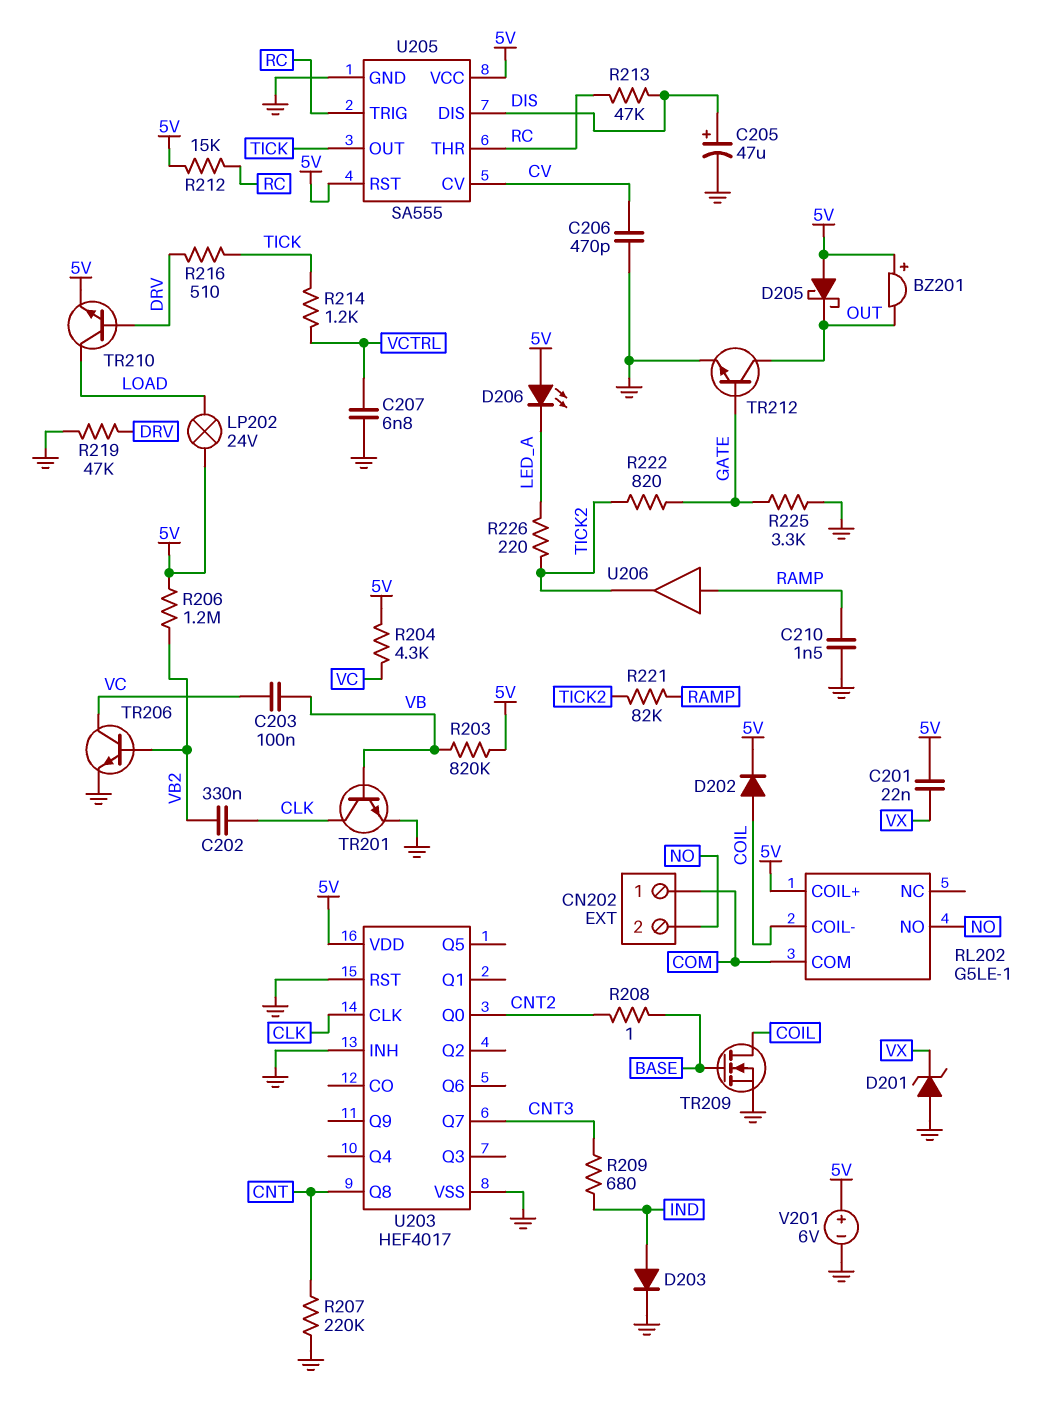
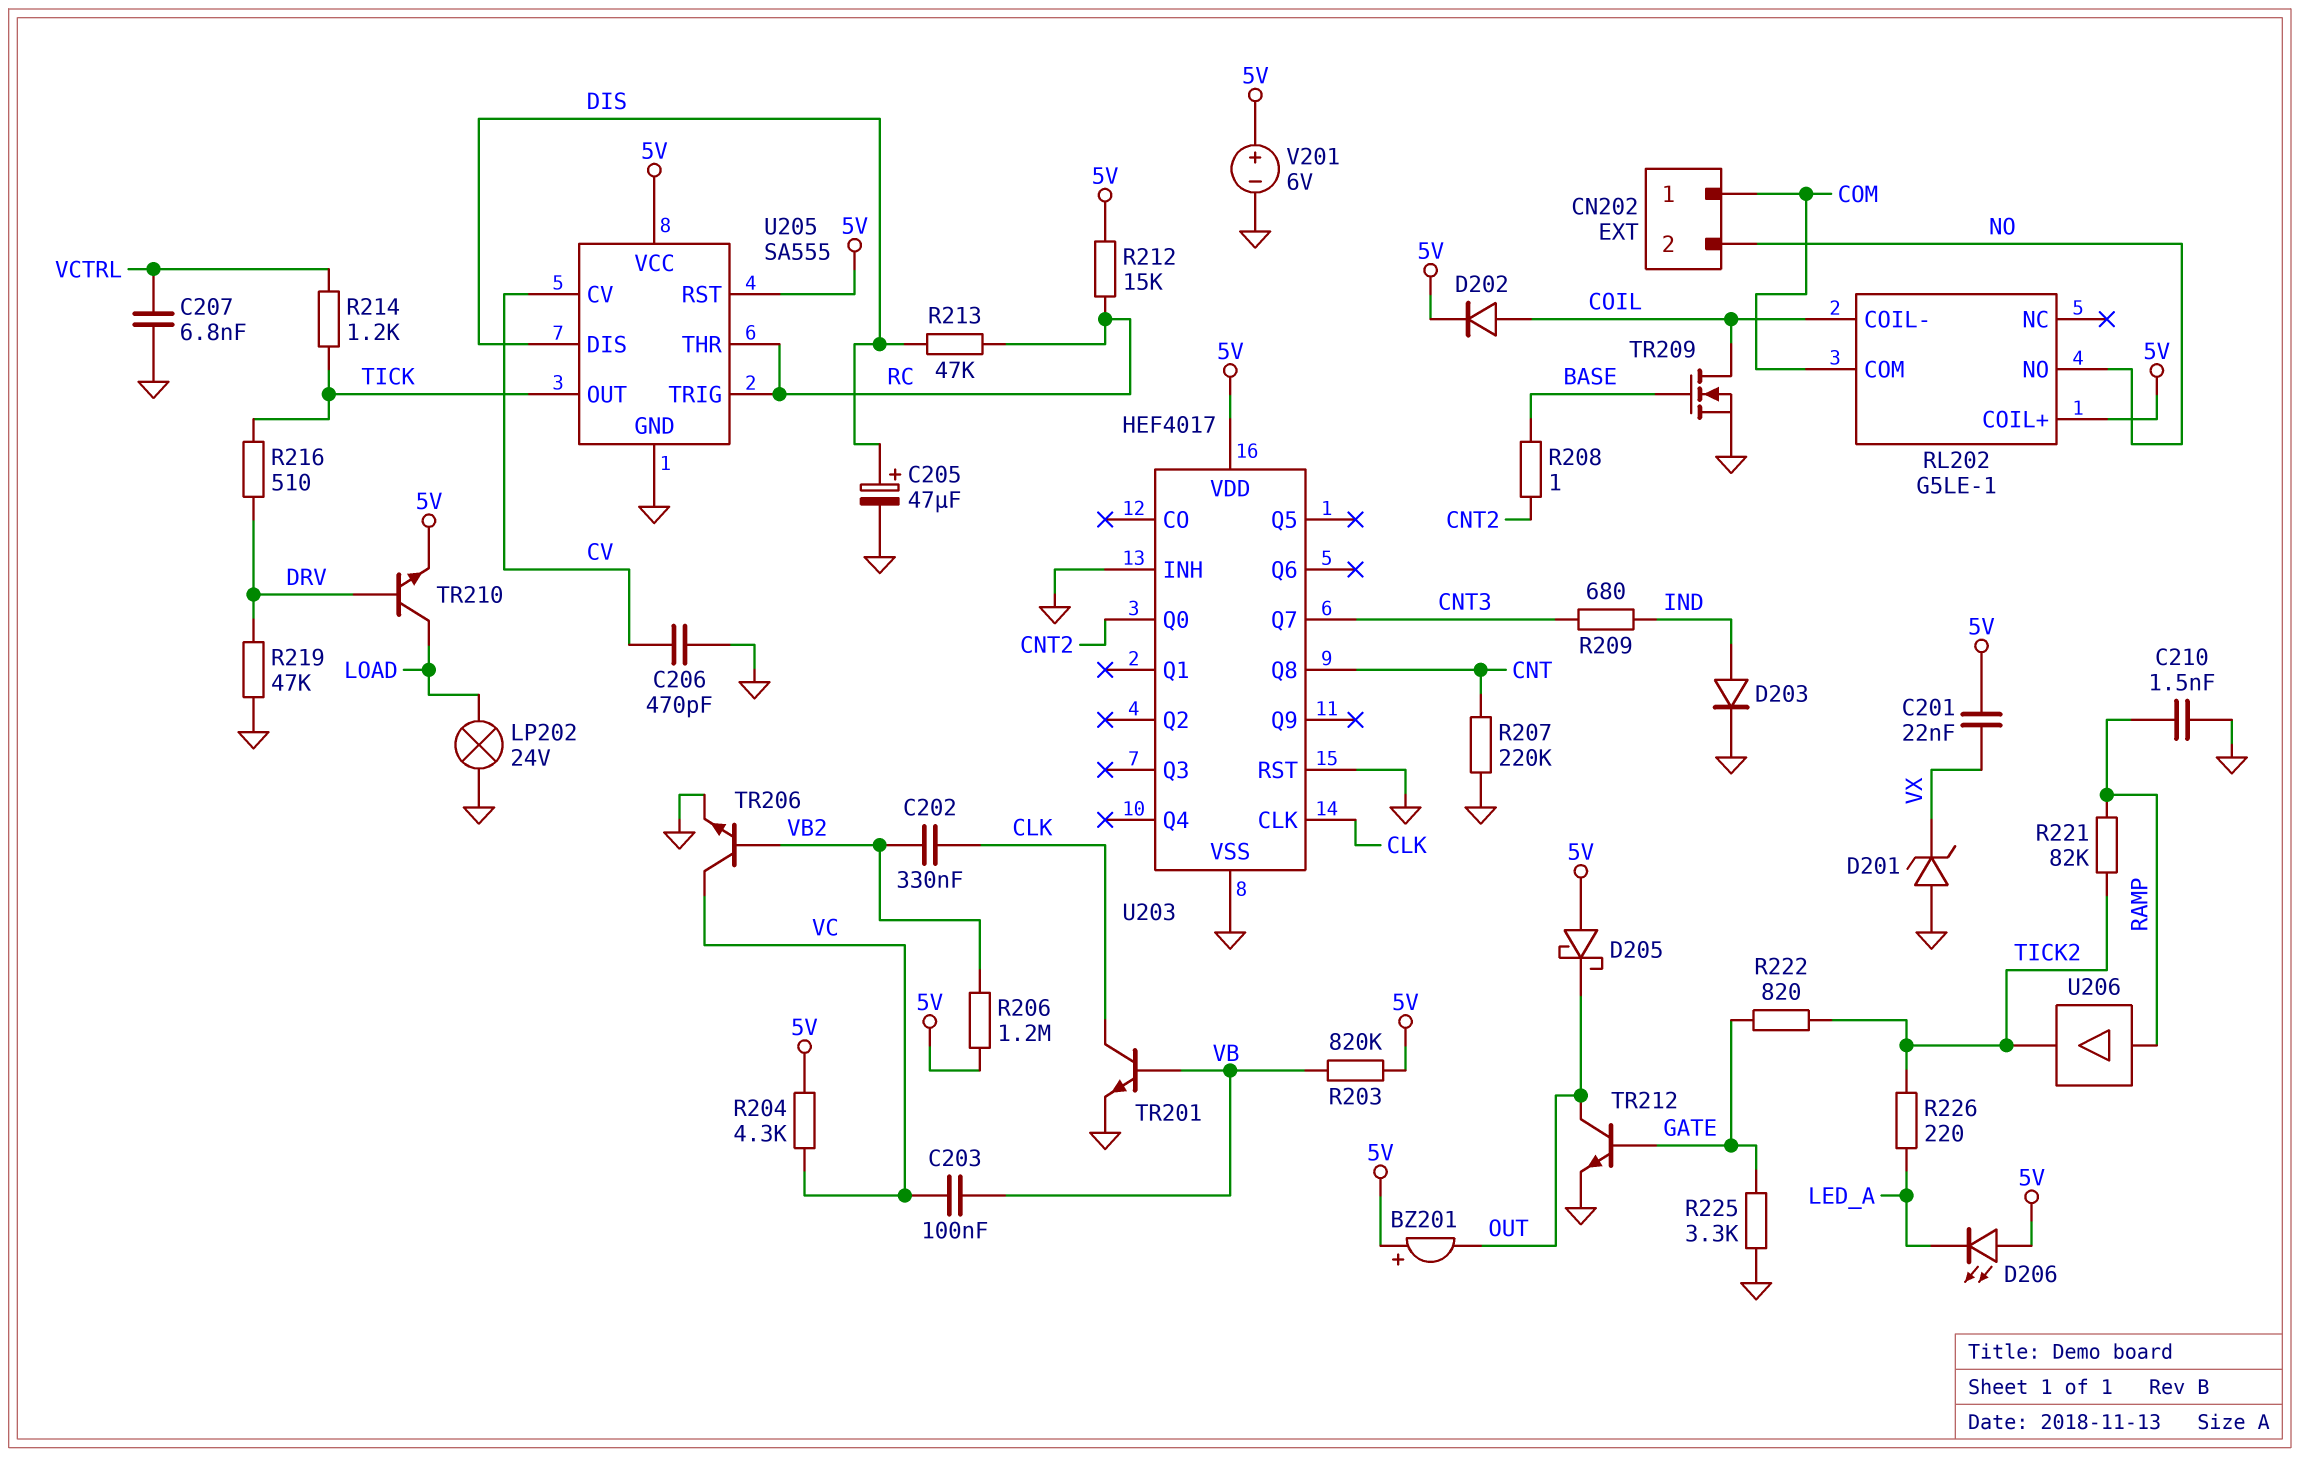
LP202: lamp 24V (5V, LOAD) -> lamp 24V (GND, LOAD)

